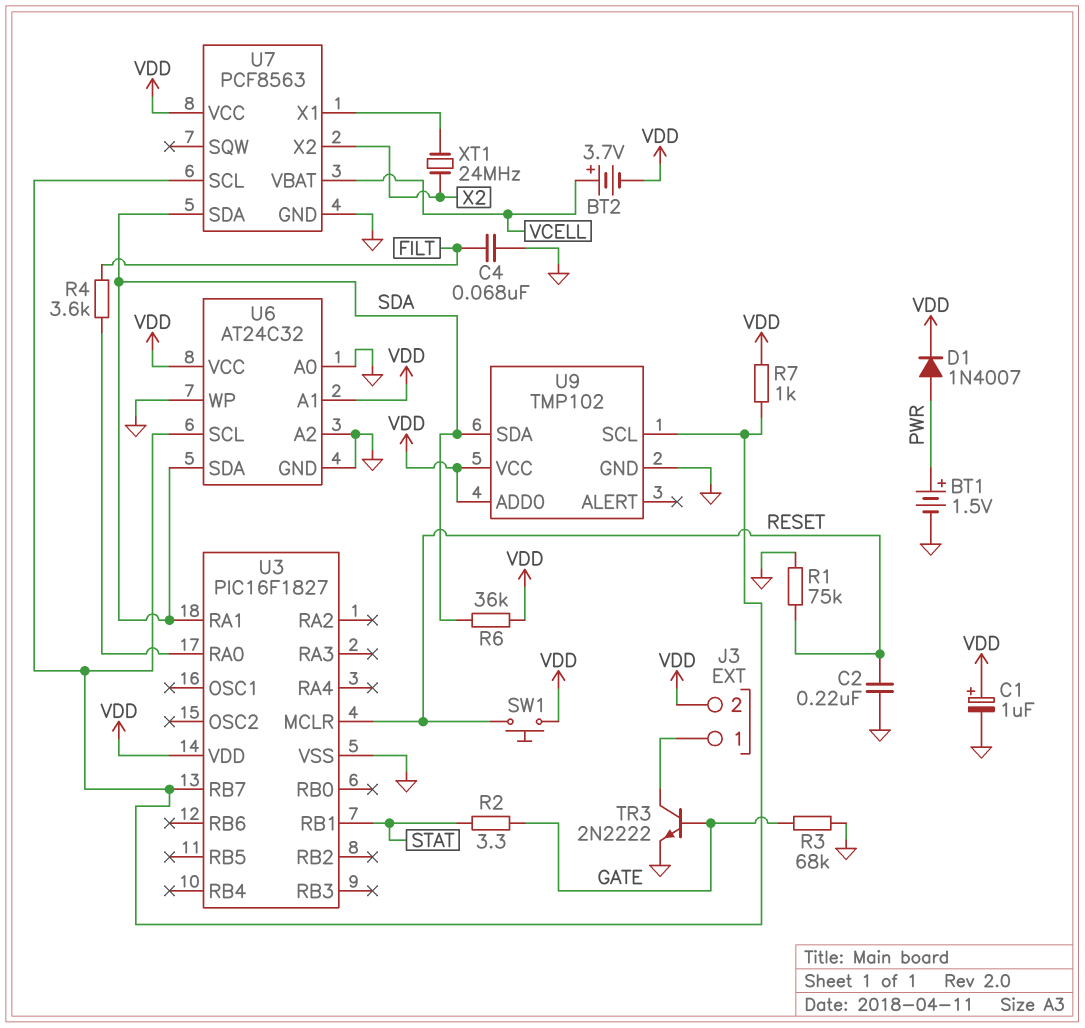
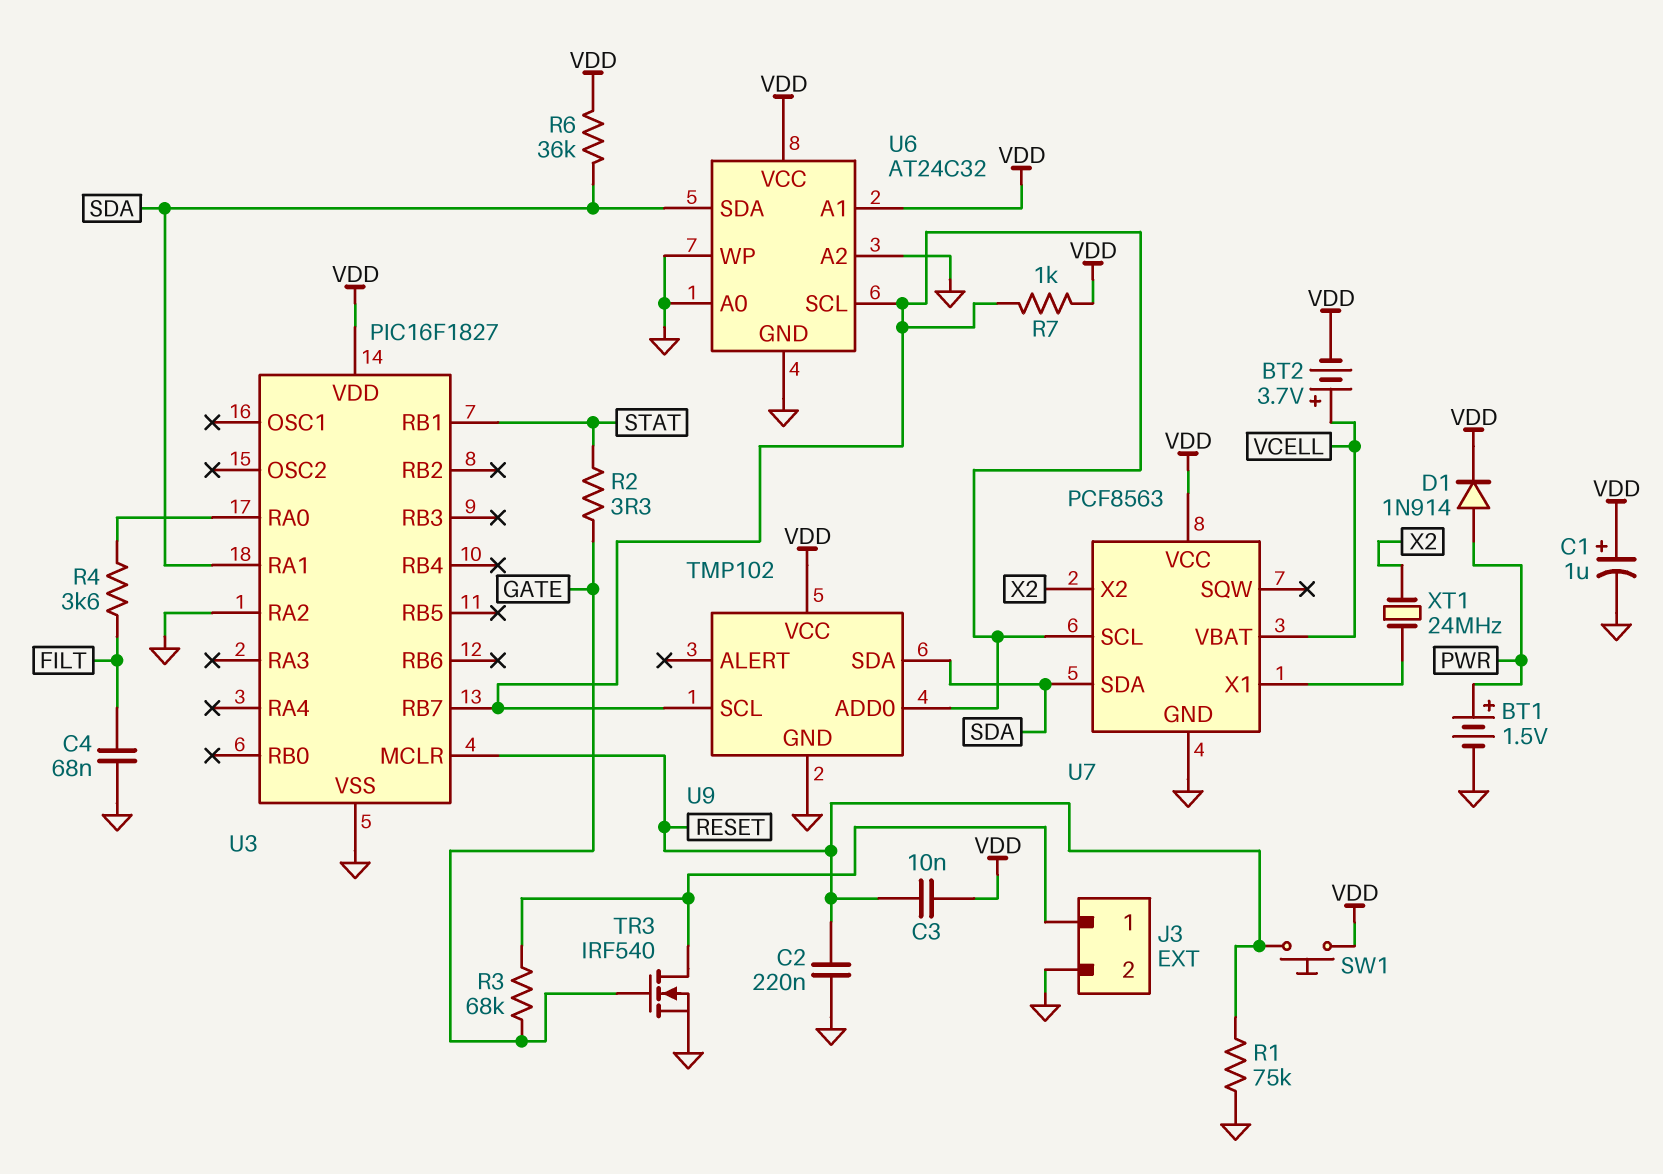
C3: none -> 10nF (RESET, VDD)
D1: diode 1N4007 (A PWR, K VDD) -> diode 1N914 (A PWR, K VDD)
J3 pin 2: VDD -> GND
R3: 68k (GATE, GND) -> 68k (GATE, J3/1)
TR3: NPN 2N2222 (B GATE, C J3/1, E GND) -> NMOS IRF540 (G GATE, D J3/1, S GND)
U3 pin RA2: none -> GND
U9 pin ADD0: VDD -> U3/RB7

